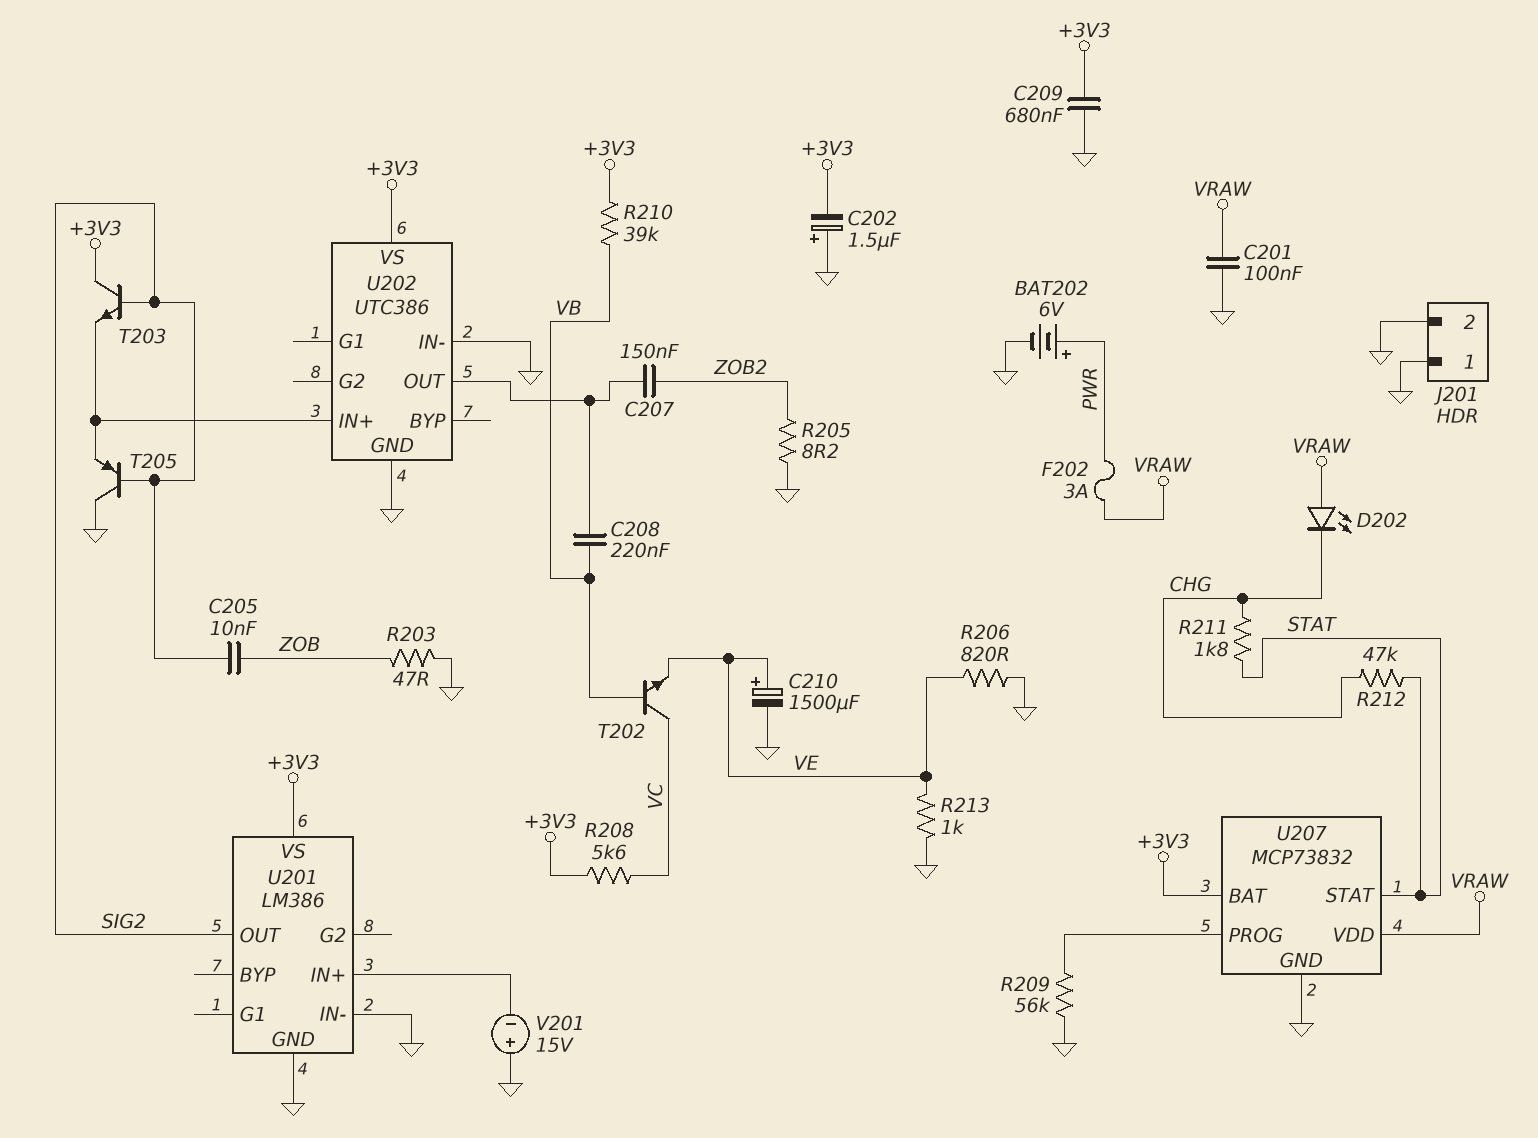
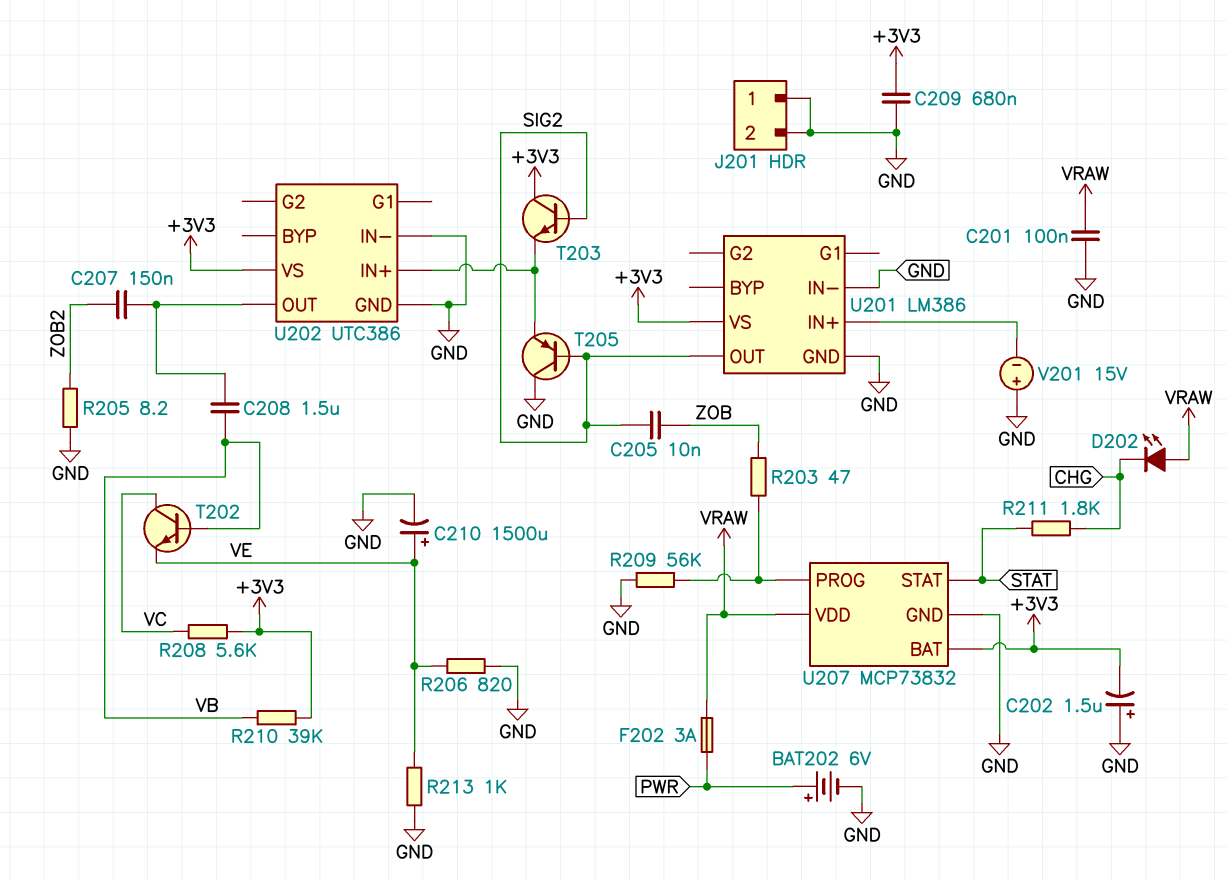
C208: 220nF (U202/OUT, VB) -> 1.5uF (U202/OUT, VB)
R203: 47 (GND, ZOB) -> 47 (U207/PROG, ZOB)
R212: 47k (CHG, STAT) -> none

